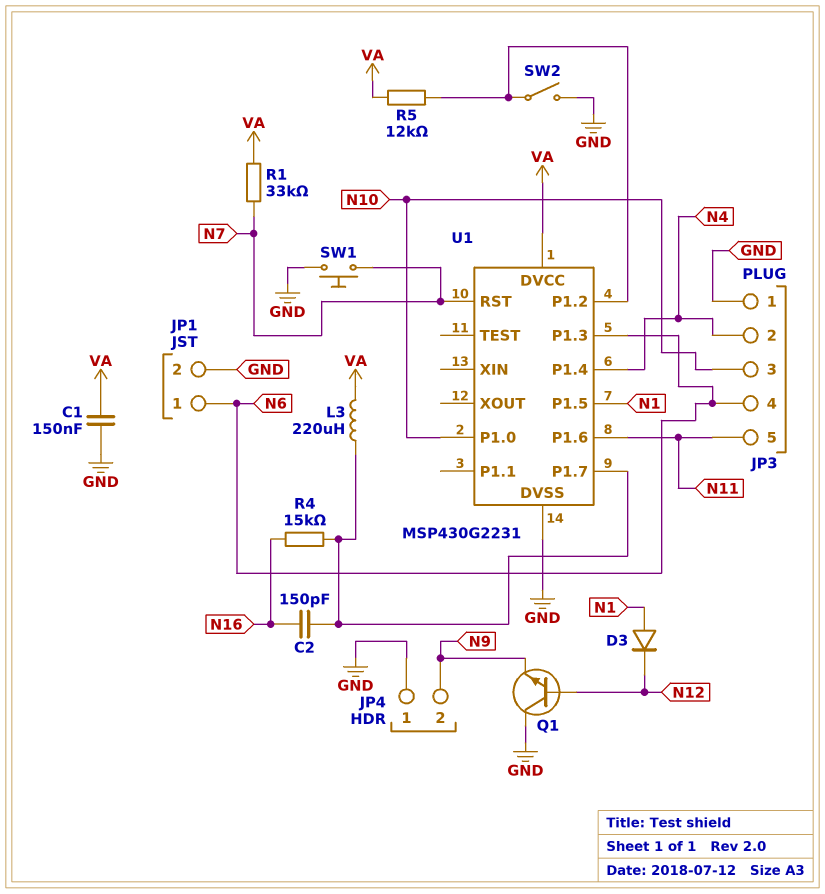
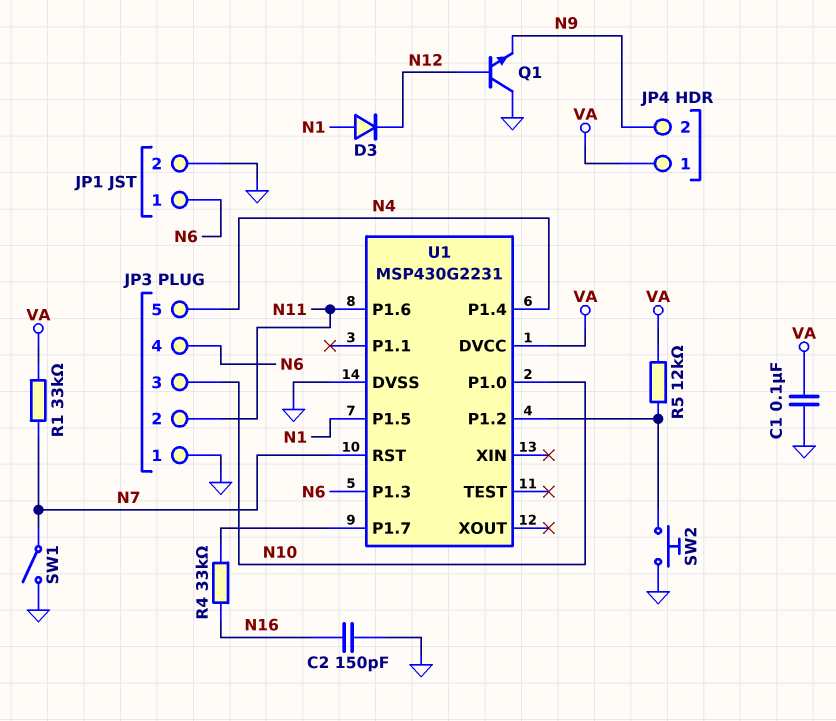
C1: 150nF (GND, VA) -> 100nF (GND, VA)
C2: 150pF (N16, U1/P1.7) -> 150pF (GND, N16)
JP3 pin 2: N4 -> N11
JP3 pin 5: N11 -> N4
JP4 pin 1: GND -> VA
L3: 220uH (U1/P1.7, VA) -> none
R4: 15k (N16, U1/P1.7) -> 33k (N16, U1/P1.7)
SW1: button (GND, N7) -> switch (GND, N7)
SW2: switch (GND, U1/P1.2) -> button (GND, U1/P1.2)

